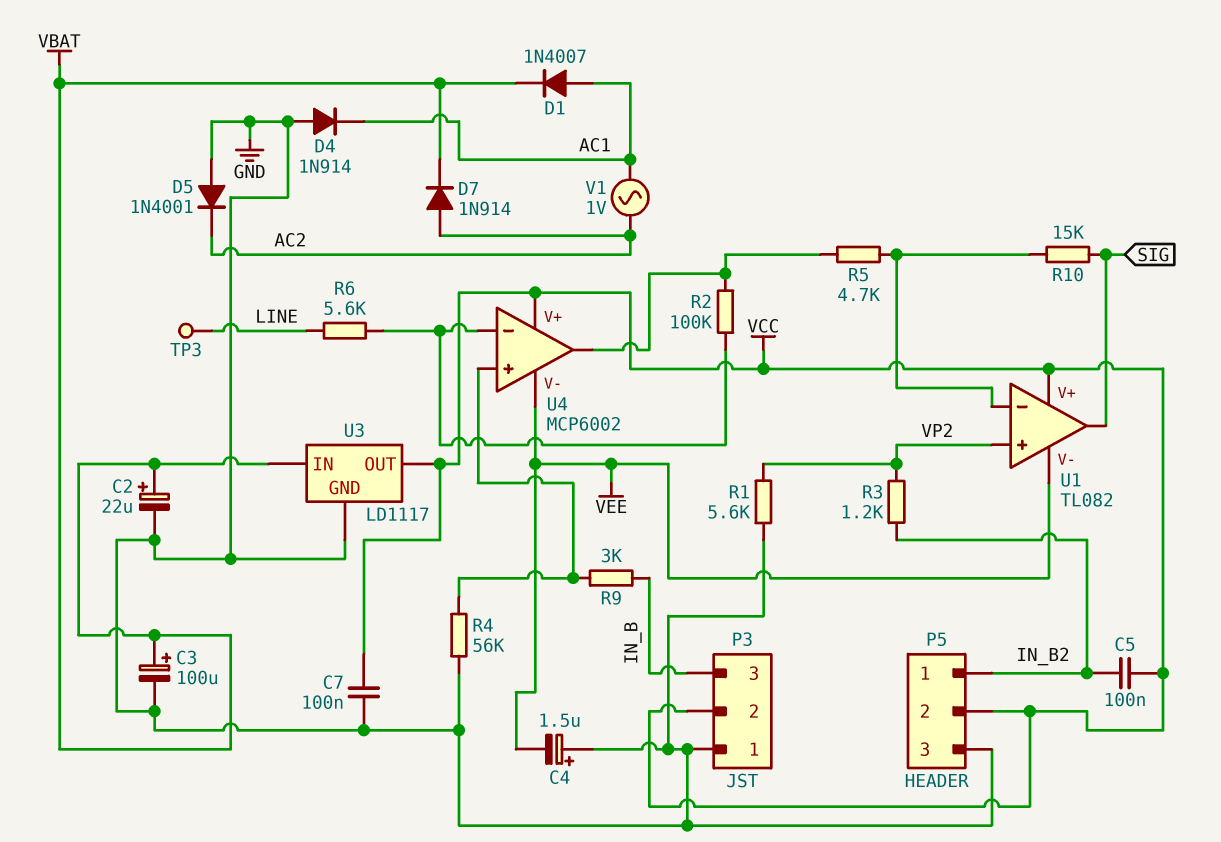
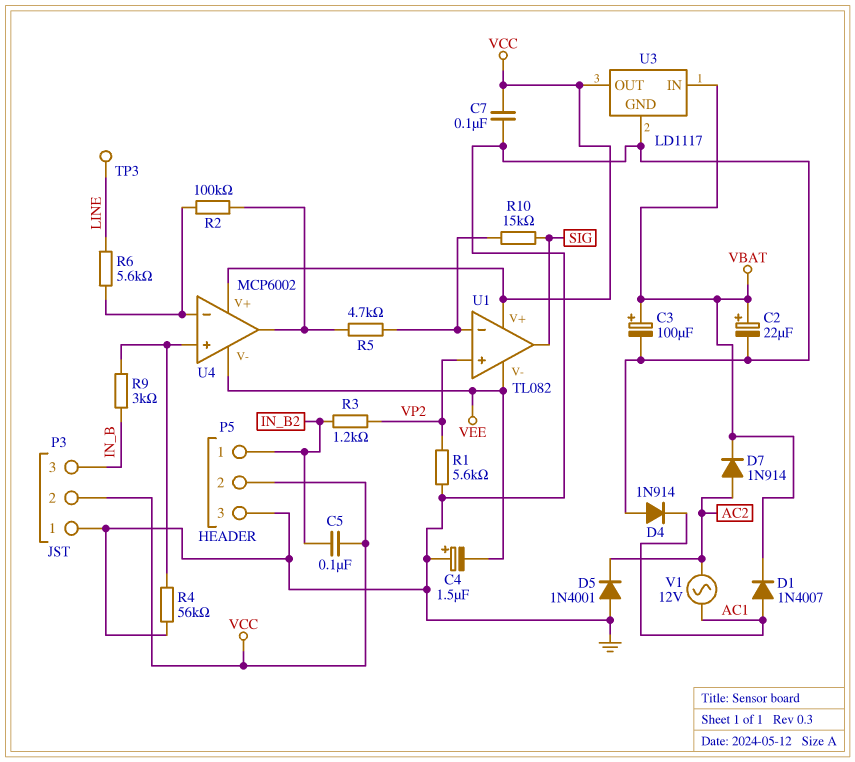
V1: AC 1V (AC1, AC2) -> AC 12V (AC1, AC2)

